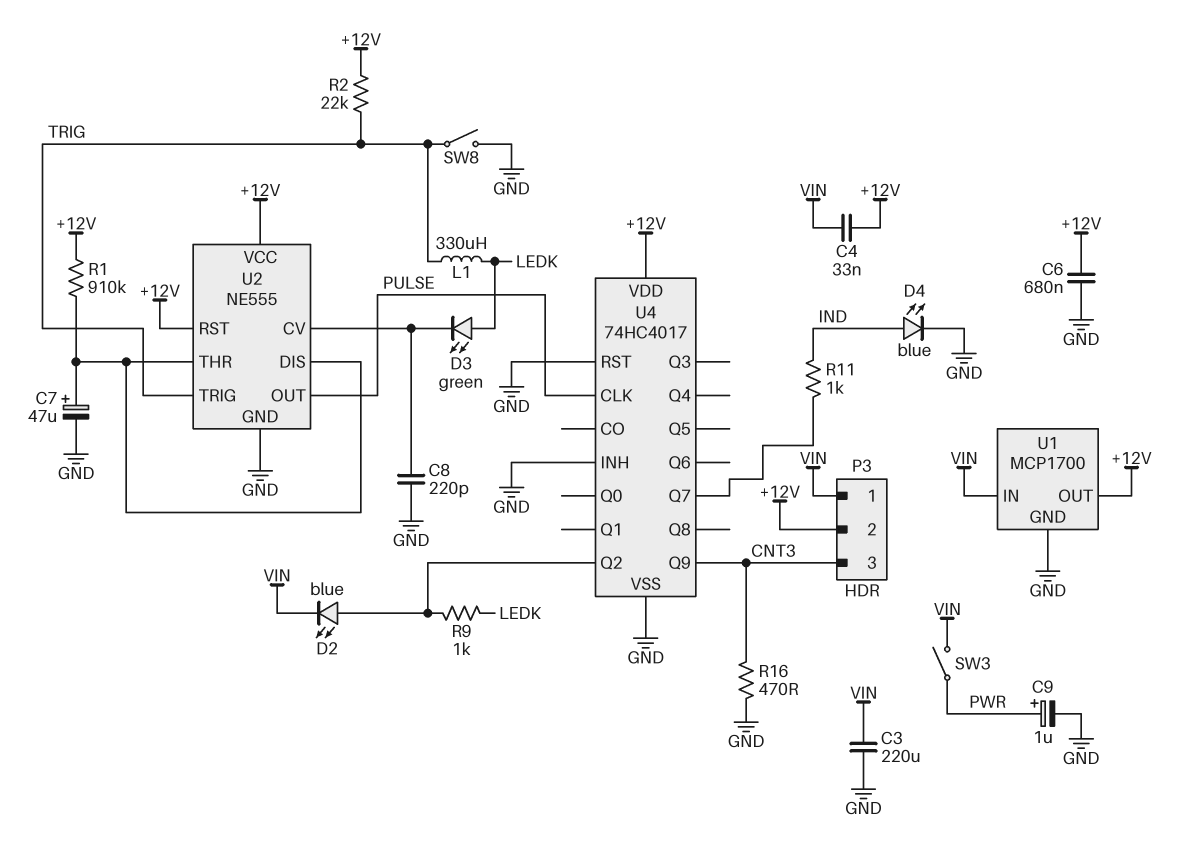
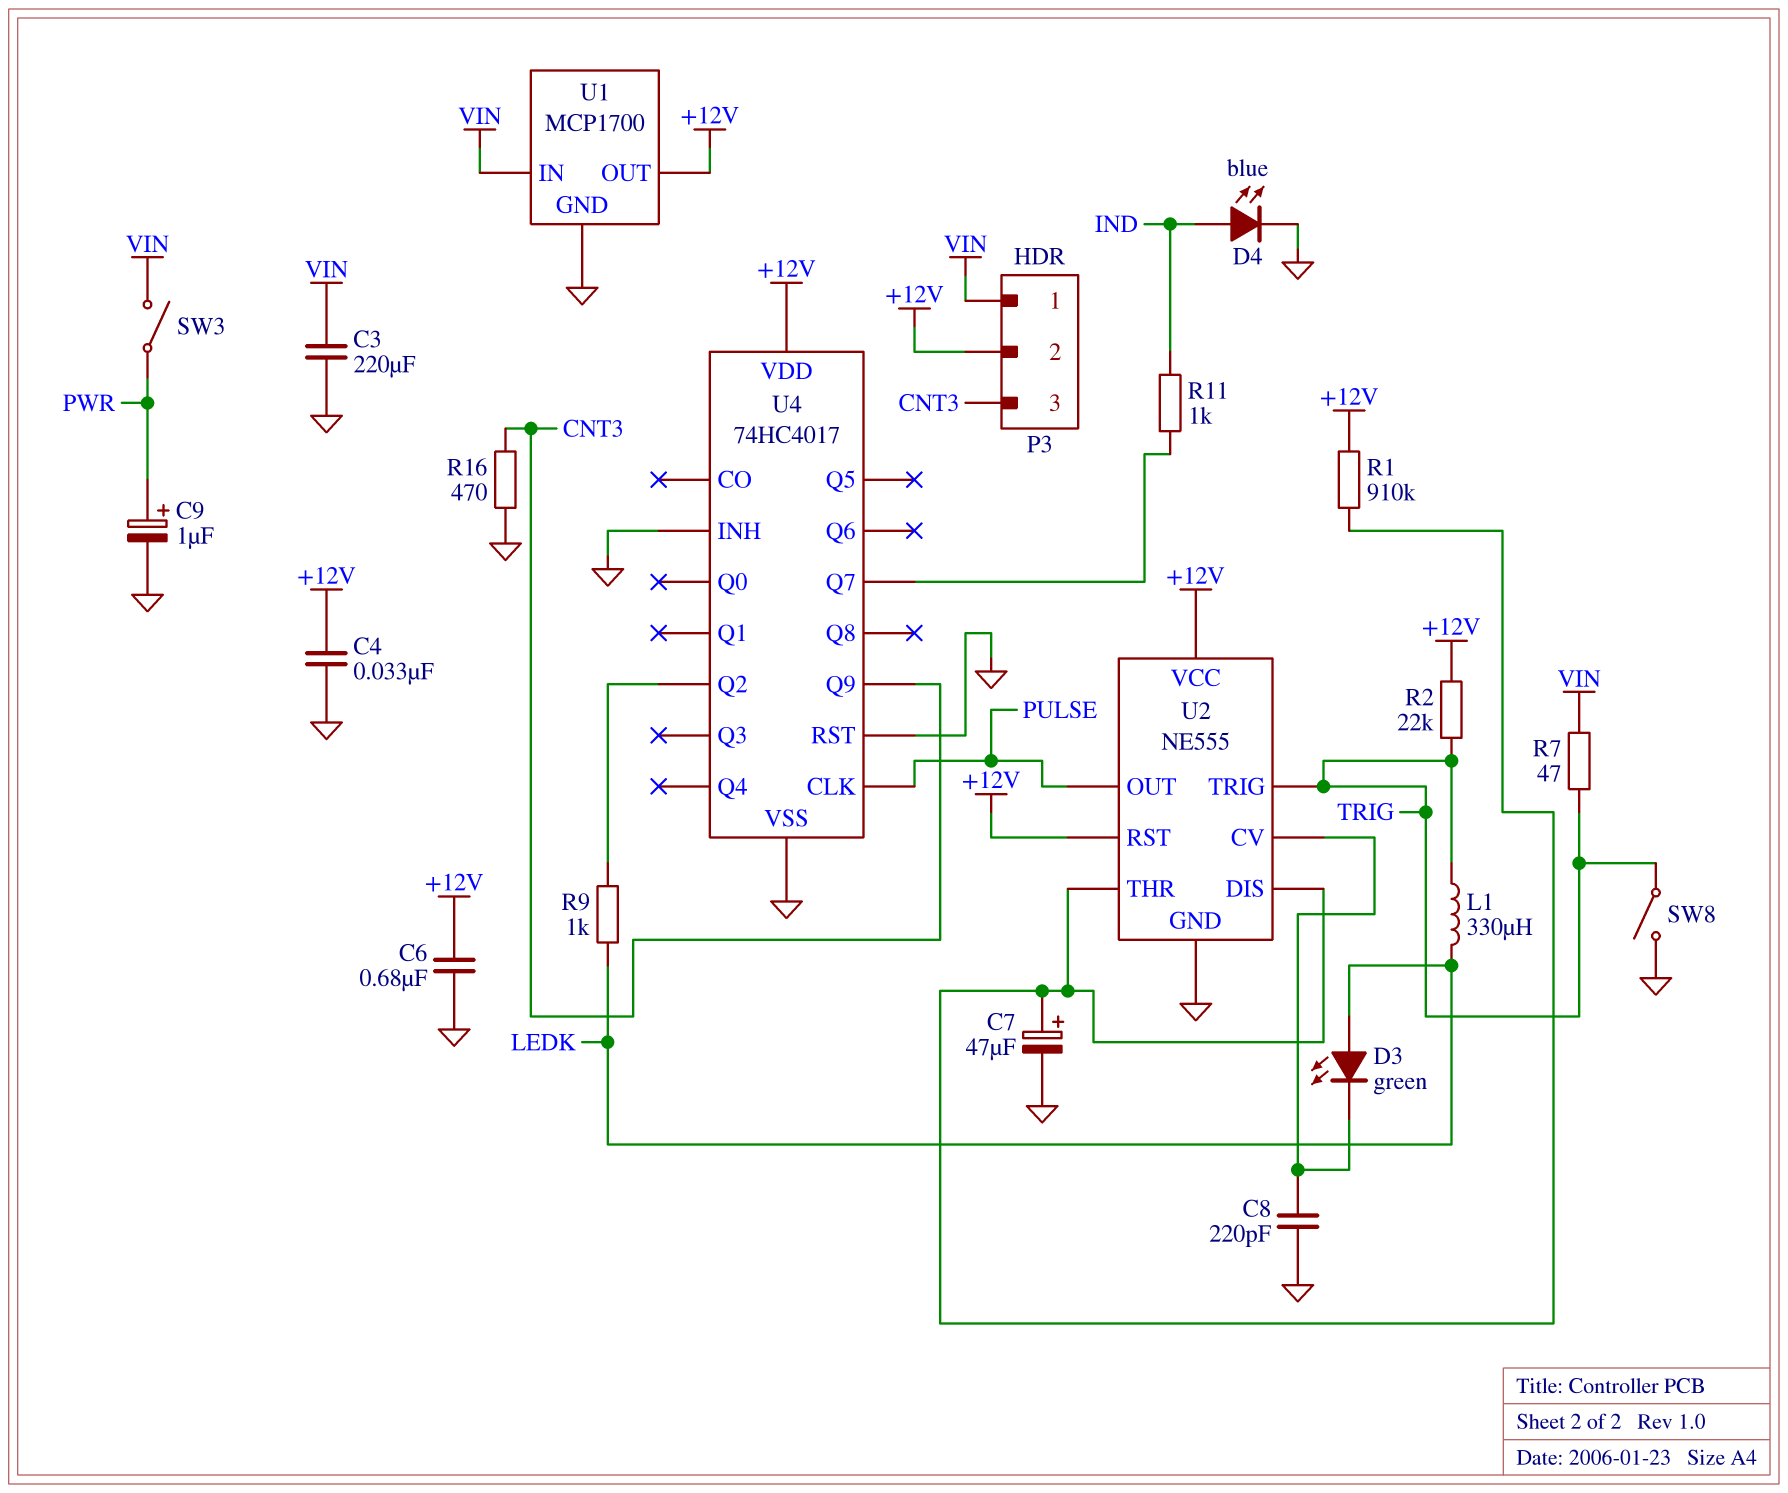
C4: 33nF (+12V, VIN) -> 33nF (+12V, GND)
D2: LED blue (A U4/Q2, K VIN) -> none
R7: none -> 47 (TRIG, VIN)

